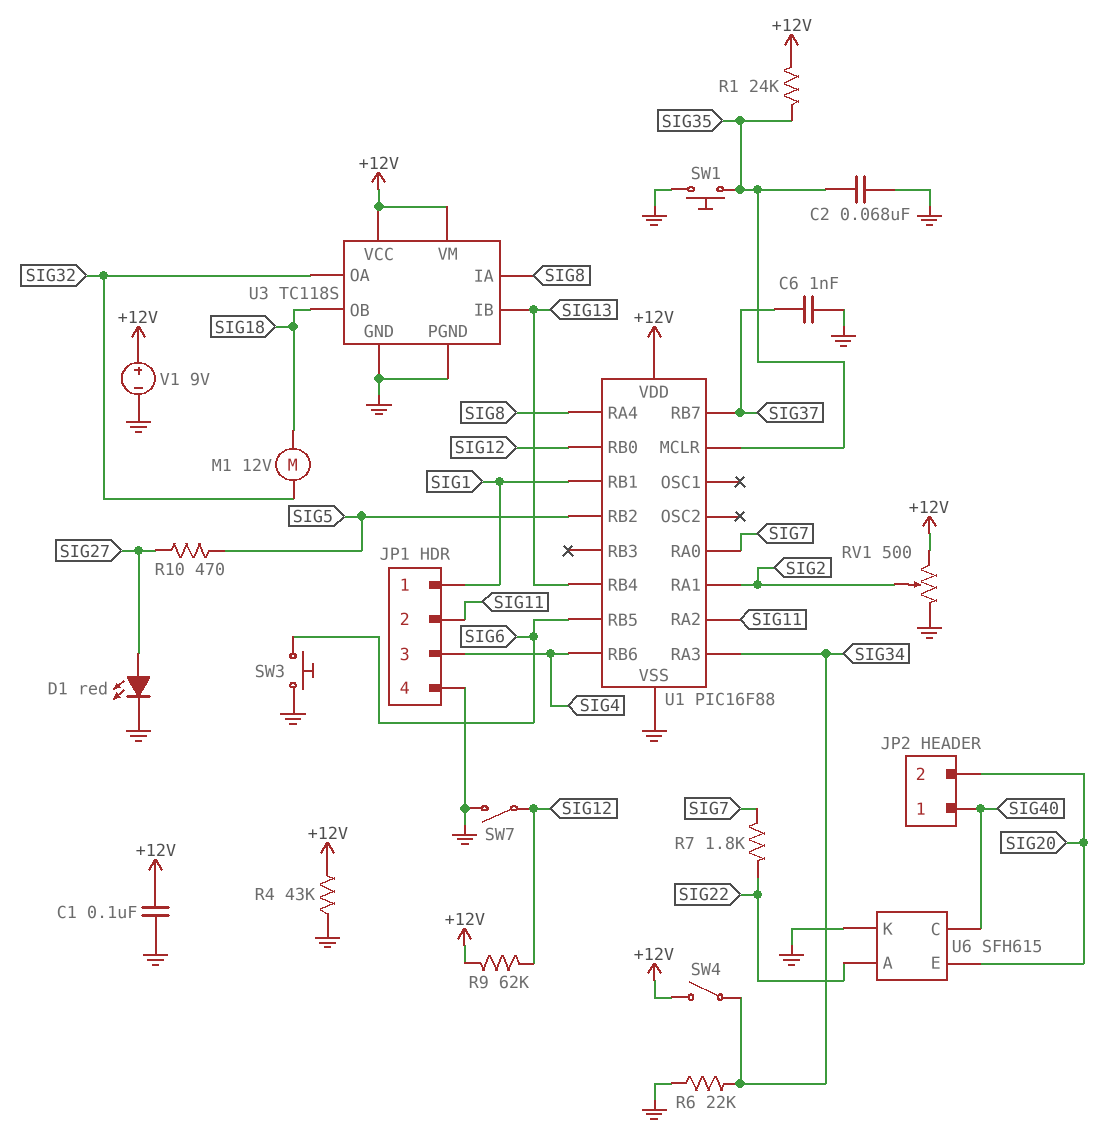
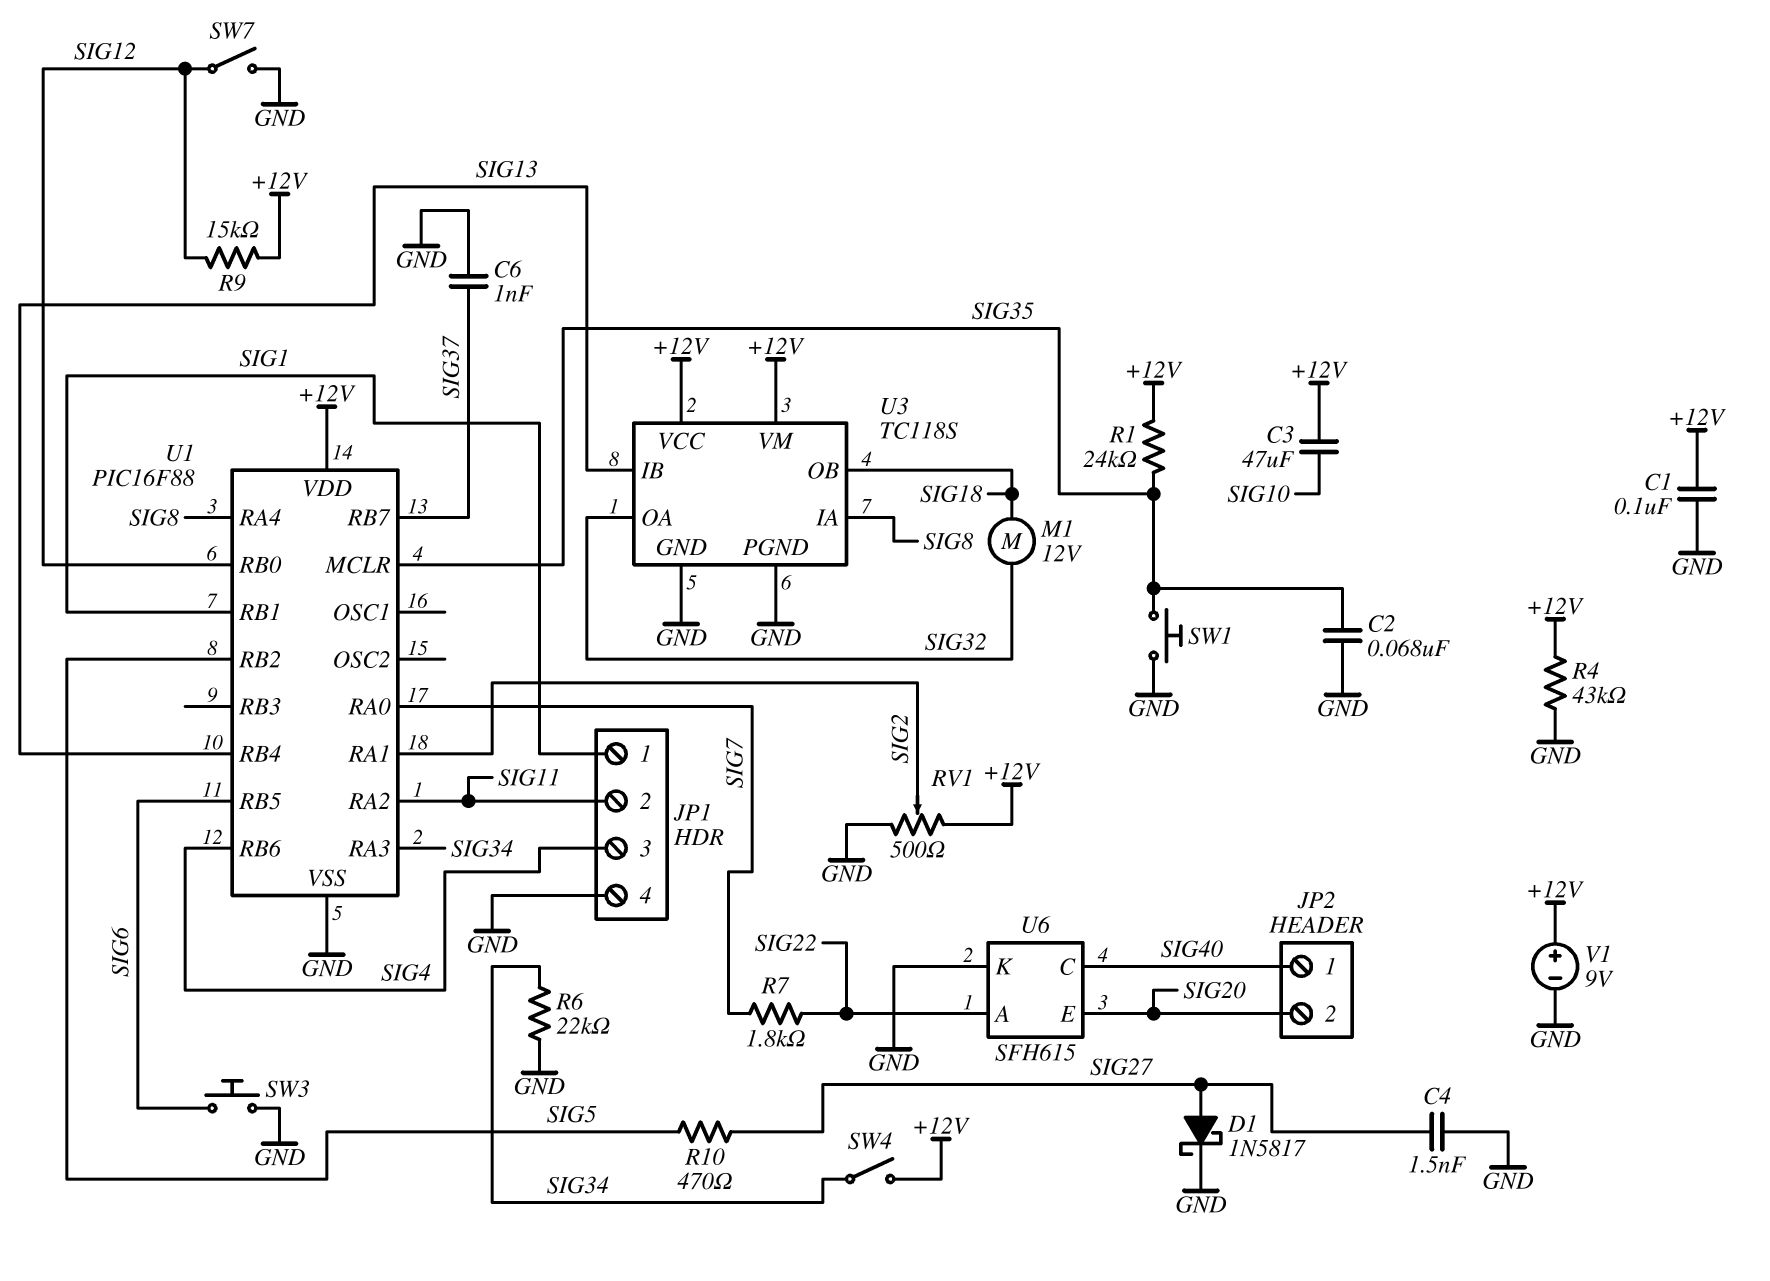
C3: none -> 47uF (+12V, SIG10)
C4: none -> 1.5nF (GND, SIG27)
D1: LED red (A SIG27, K GND) -> schottky 1N5817 (A SIG27, K GND)
R9: 62k (+12V, SIG12) -> 15k (+12V, SIG12)

